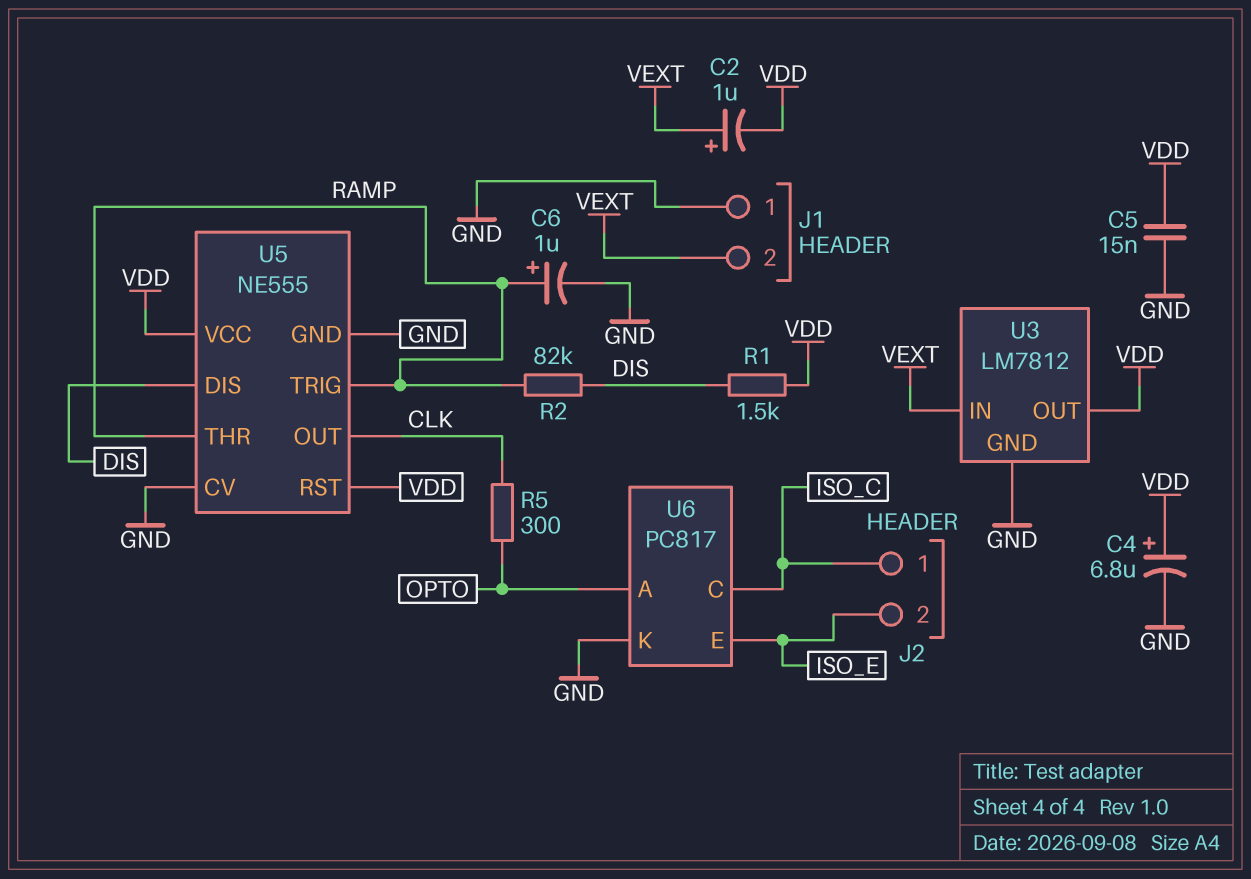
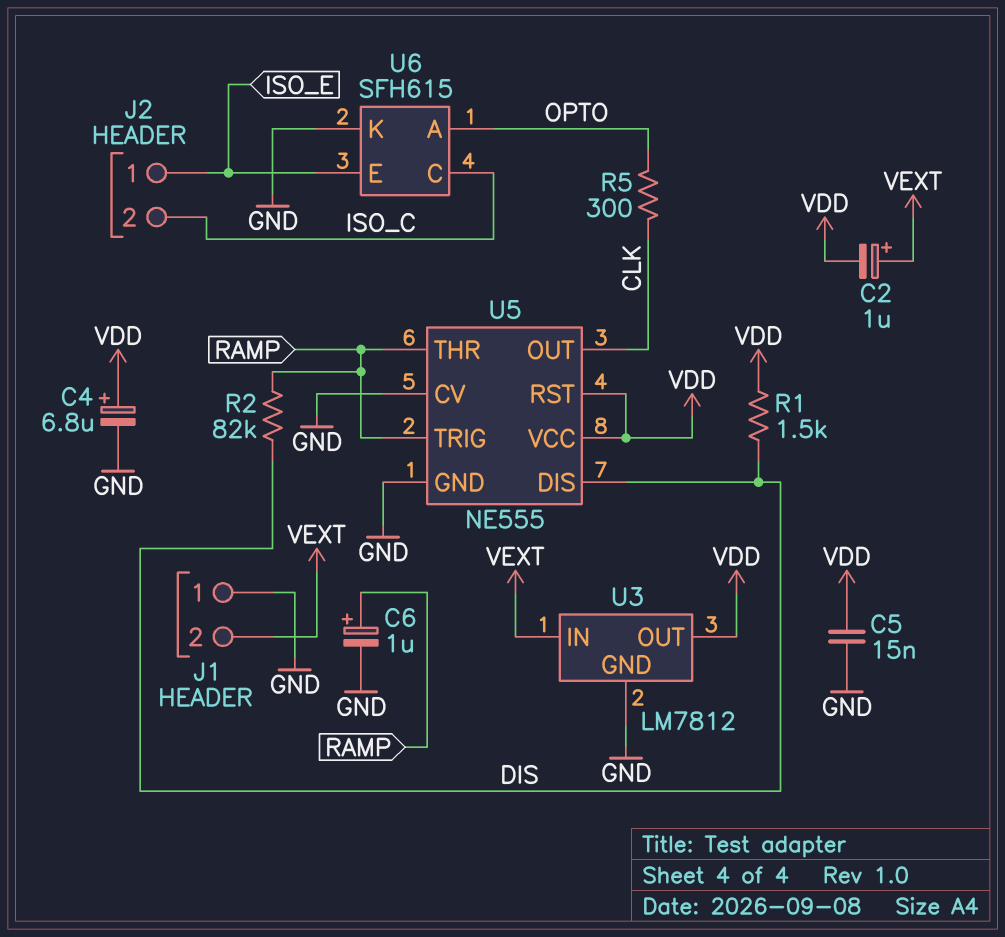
J2 pin 1: ISO_C -> ISO_E
J2 pin 2: ISO_E -> ISO_C
U6: PC817 -> SFH615

